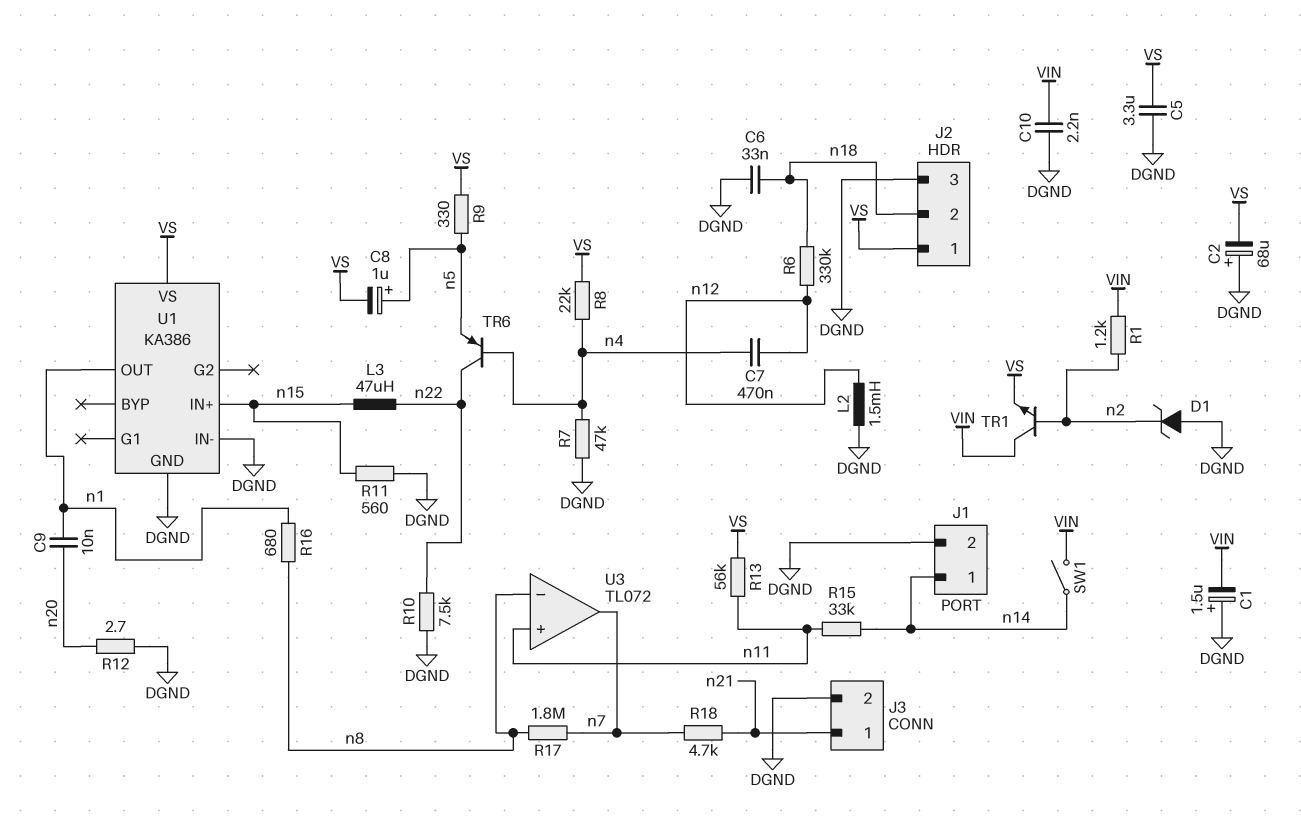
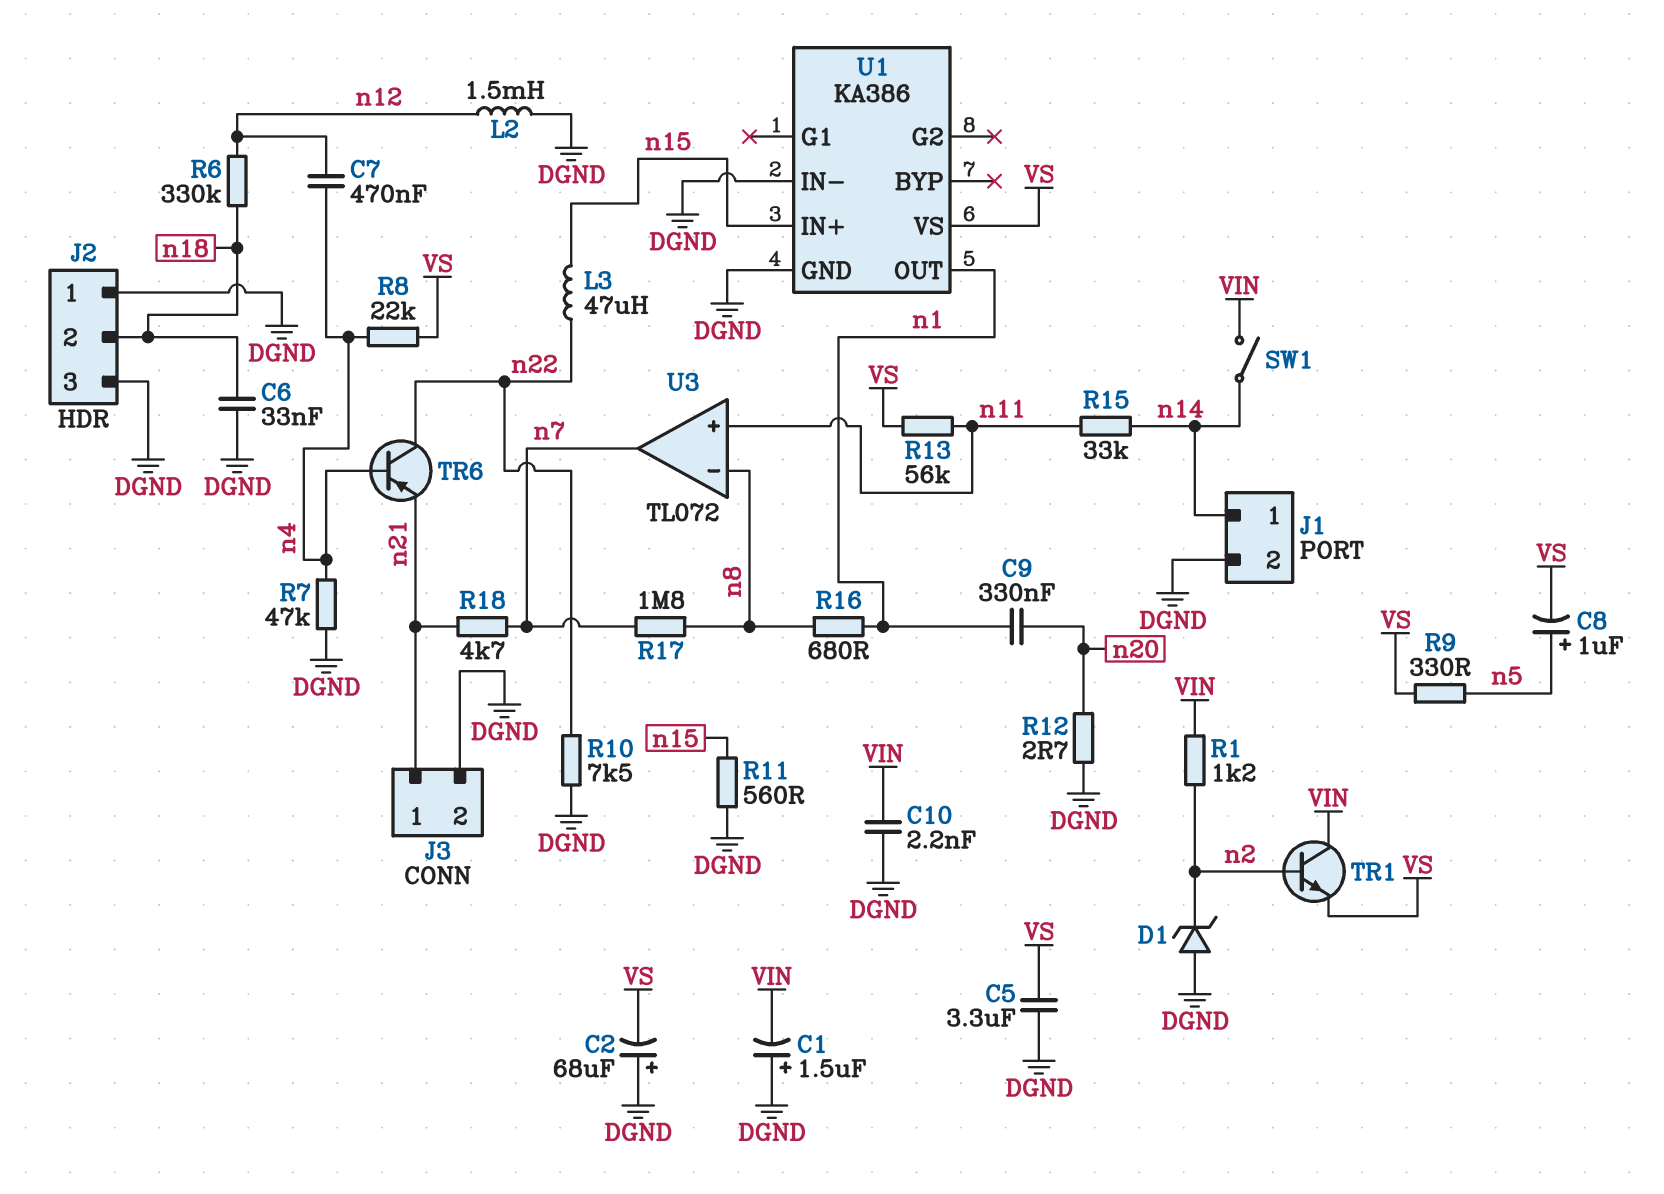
C9: 10nF (n1, n20) -> 330nF (n1, n20)
J2 pin 1: VS -> DGND
TR6: PNP (B n4, C n22, E n5) -> PNP (B n4, C n22, E n21)

